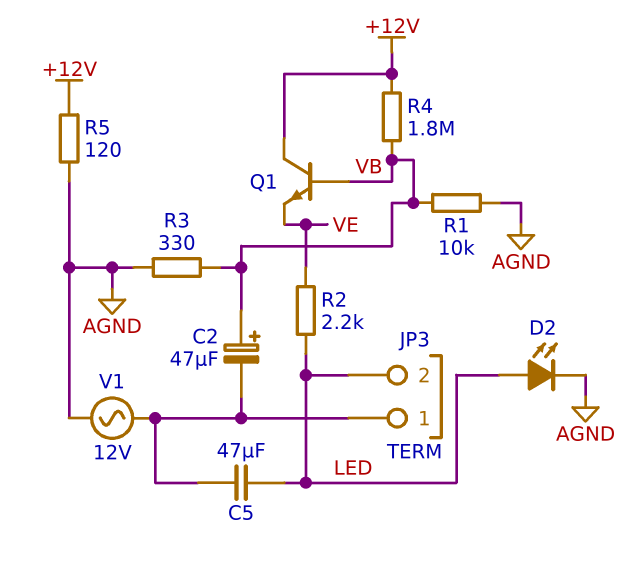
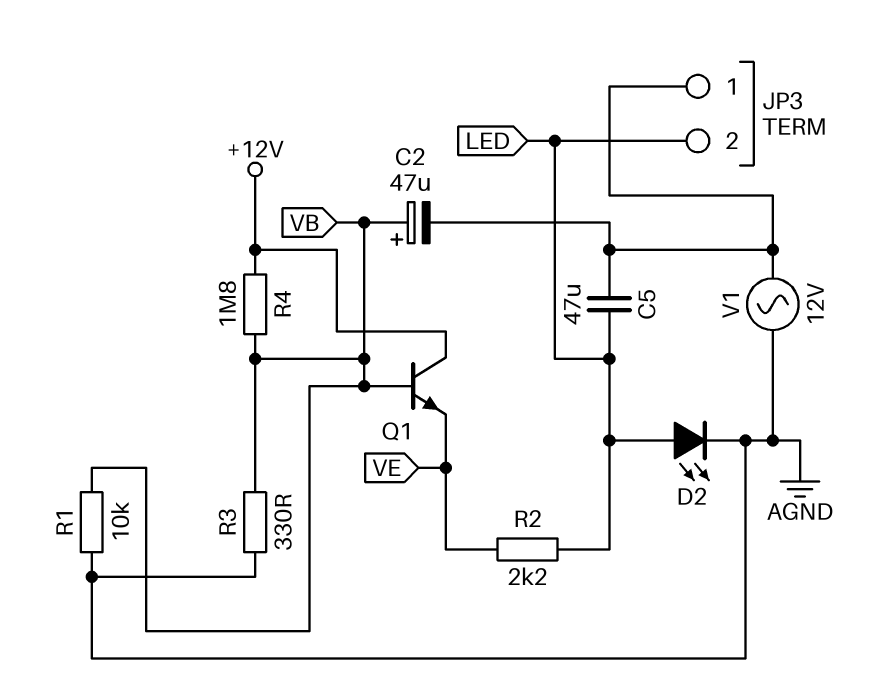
R5: 120 (+12V, AGND) -> none

